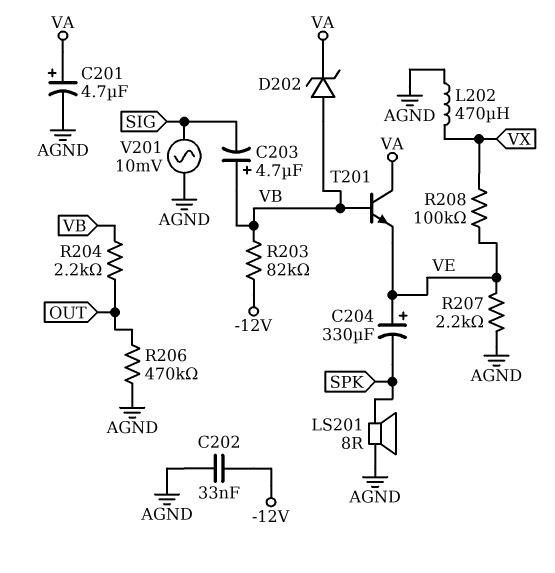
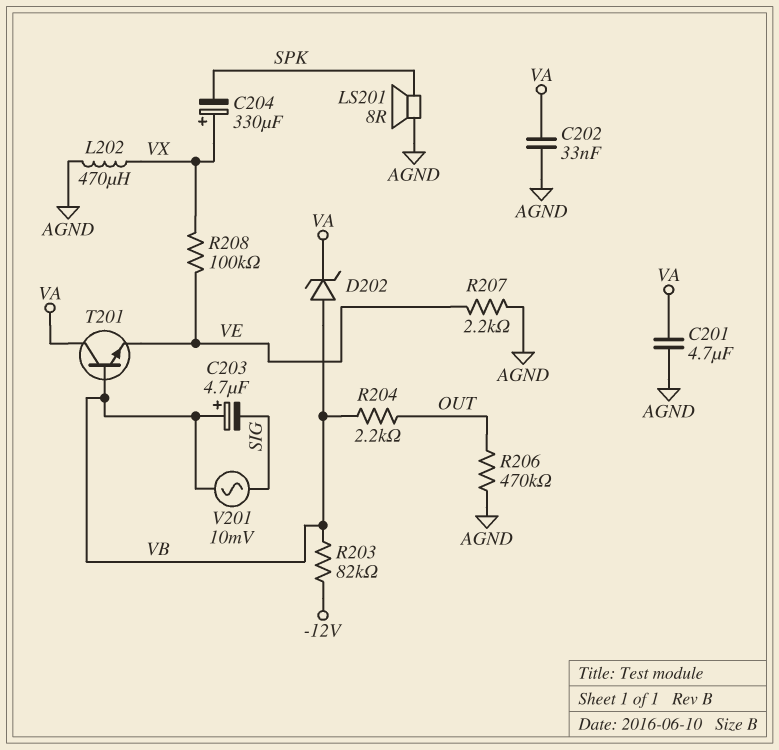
C201: 4.7uF (plus VA, minus AGND) -> 4.7uF (AGND, VA)
C202: 33nF (-12V, AGND) -> 33nF (AGND, VA)
C204: 330uF (plus VE, minus SPK) -> 330uF (plus VX, minus SPK)
V201: AC 10mV (AGND, SIG) -> AC 10mV (SIG, VB)

